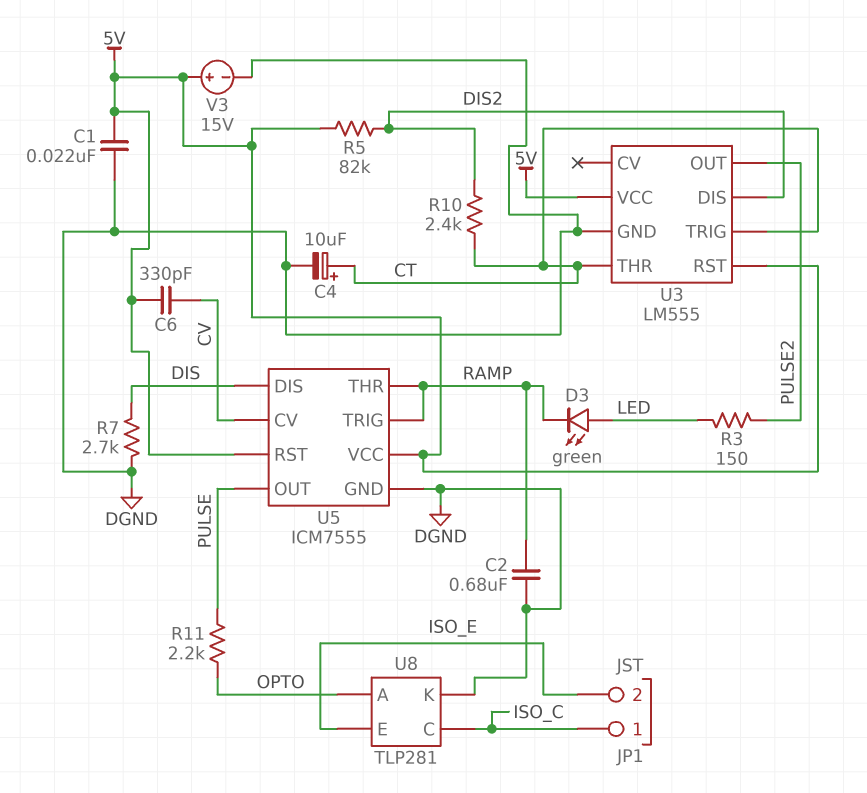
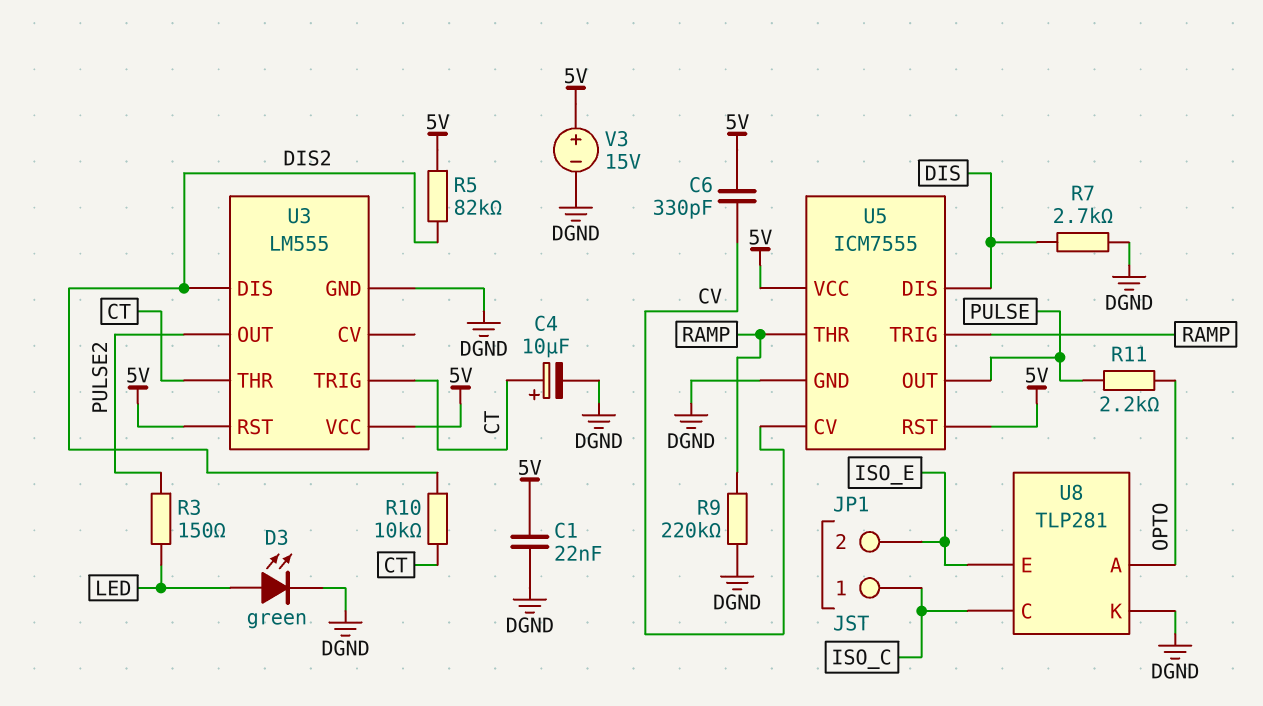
C2: 680nF (DGND, RAMP) -> none
D3: LED green (A LED, K RAMP) -> LED green (A LED, K DGND)
R9: none -> 220k (DGND, RAMP)
R10: 2.4k (CT, DIS2) -> 10k (CT, DIS2)

